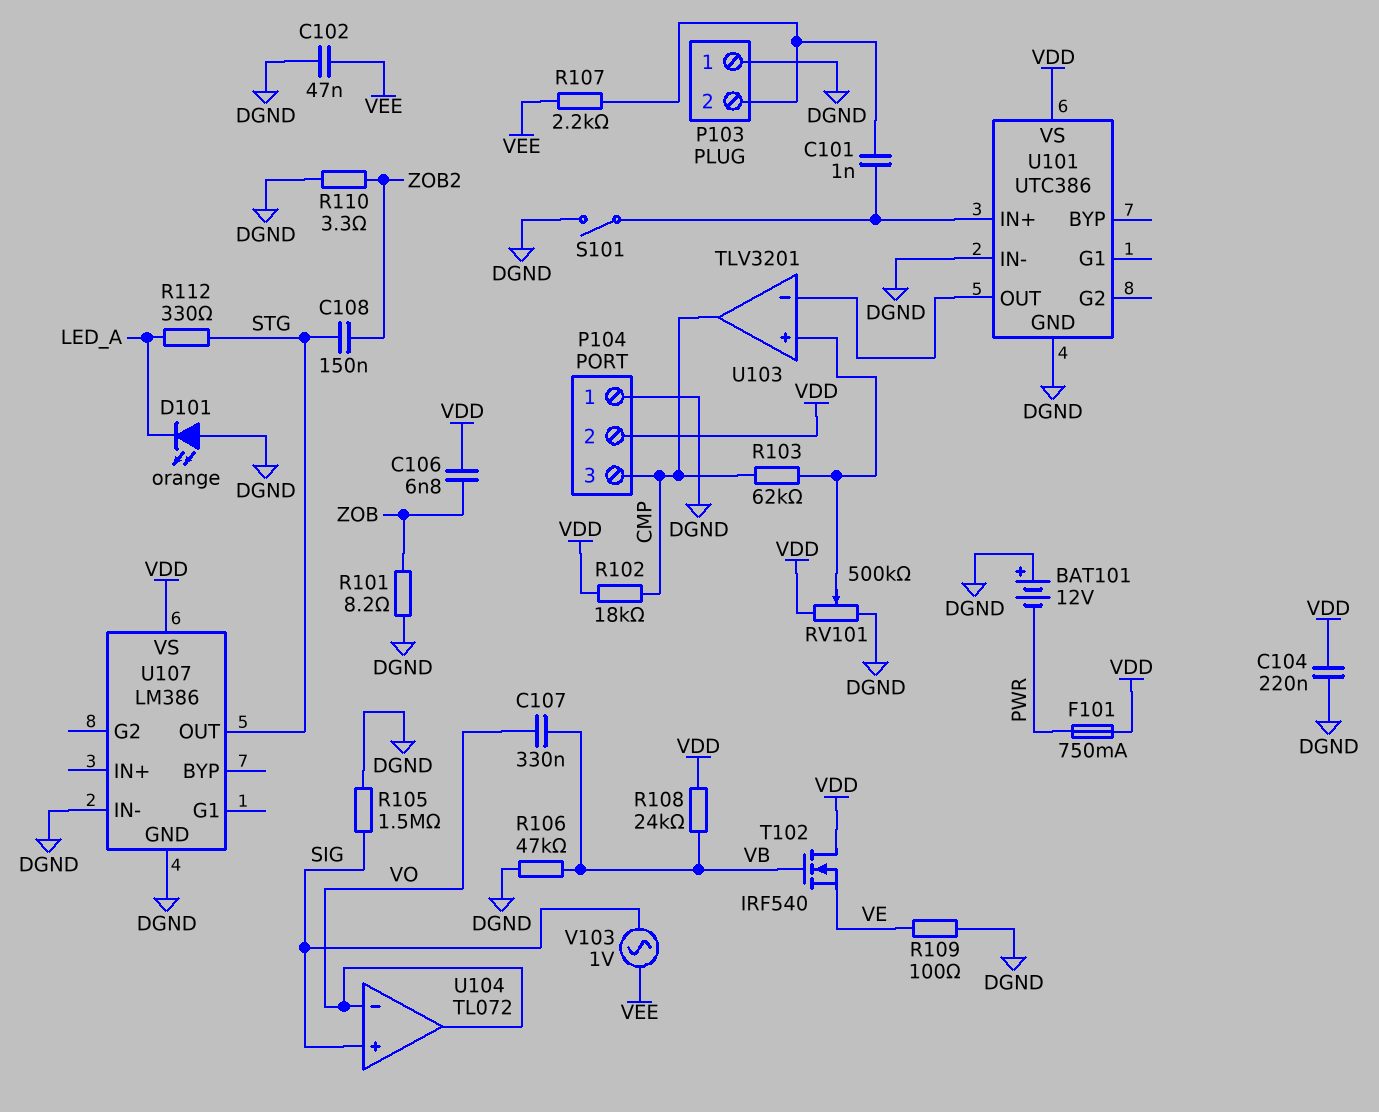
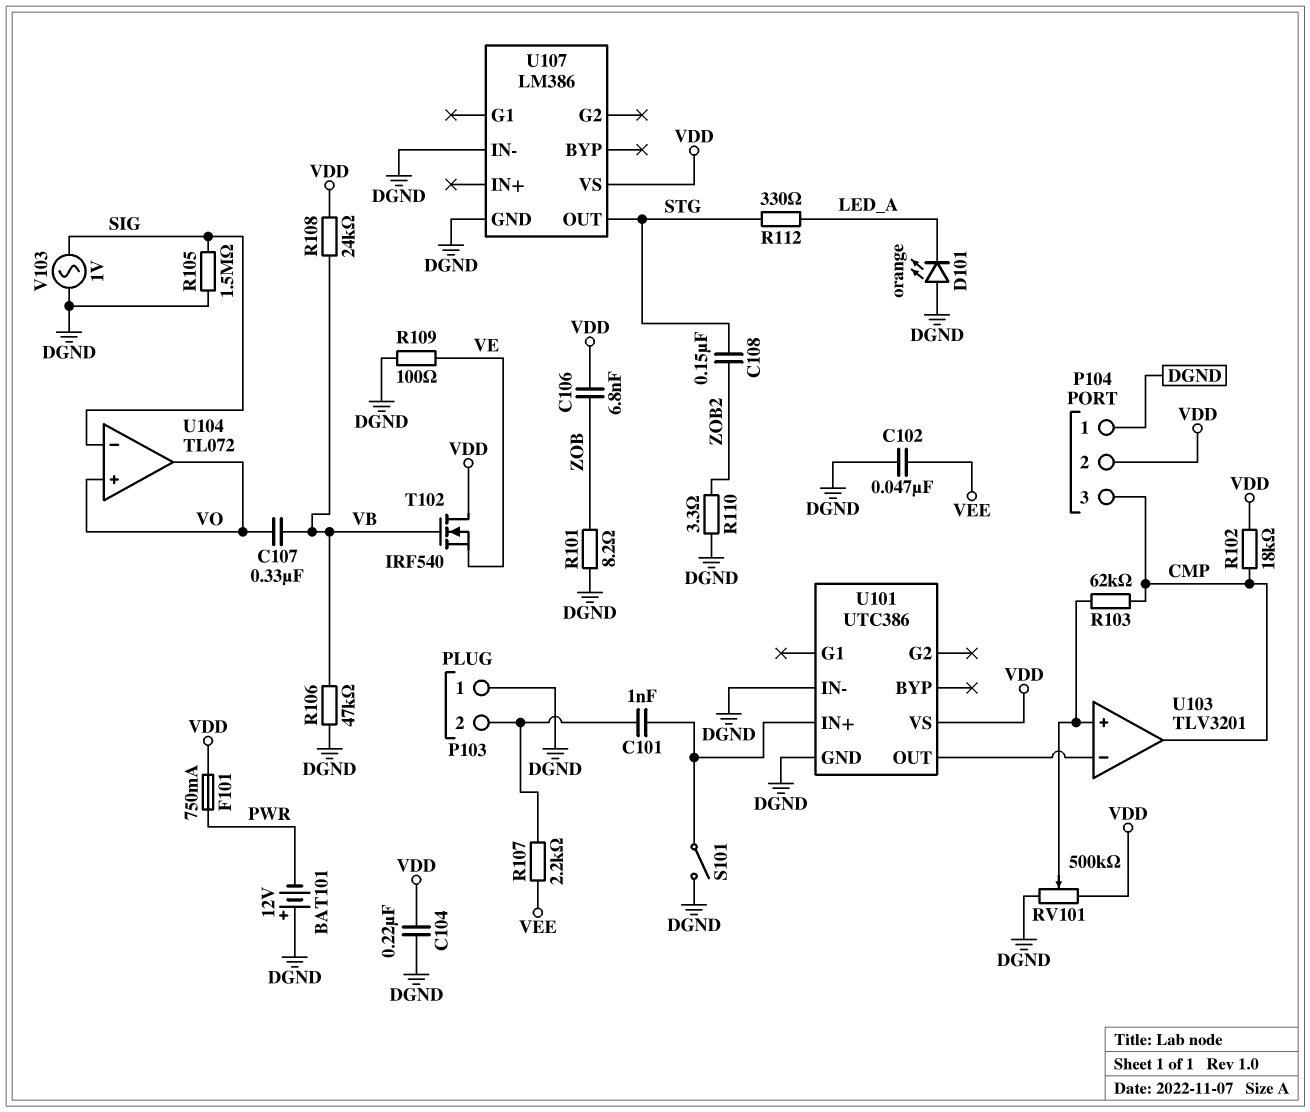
U104 pin in+: SIG -> VO
U104 pin in-: VO -> SIG
V103: AC 1V (SIG, VEE) -> AC 1V (DGND, SIG)

